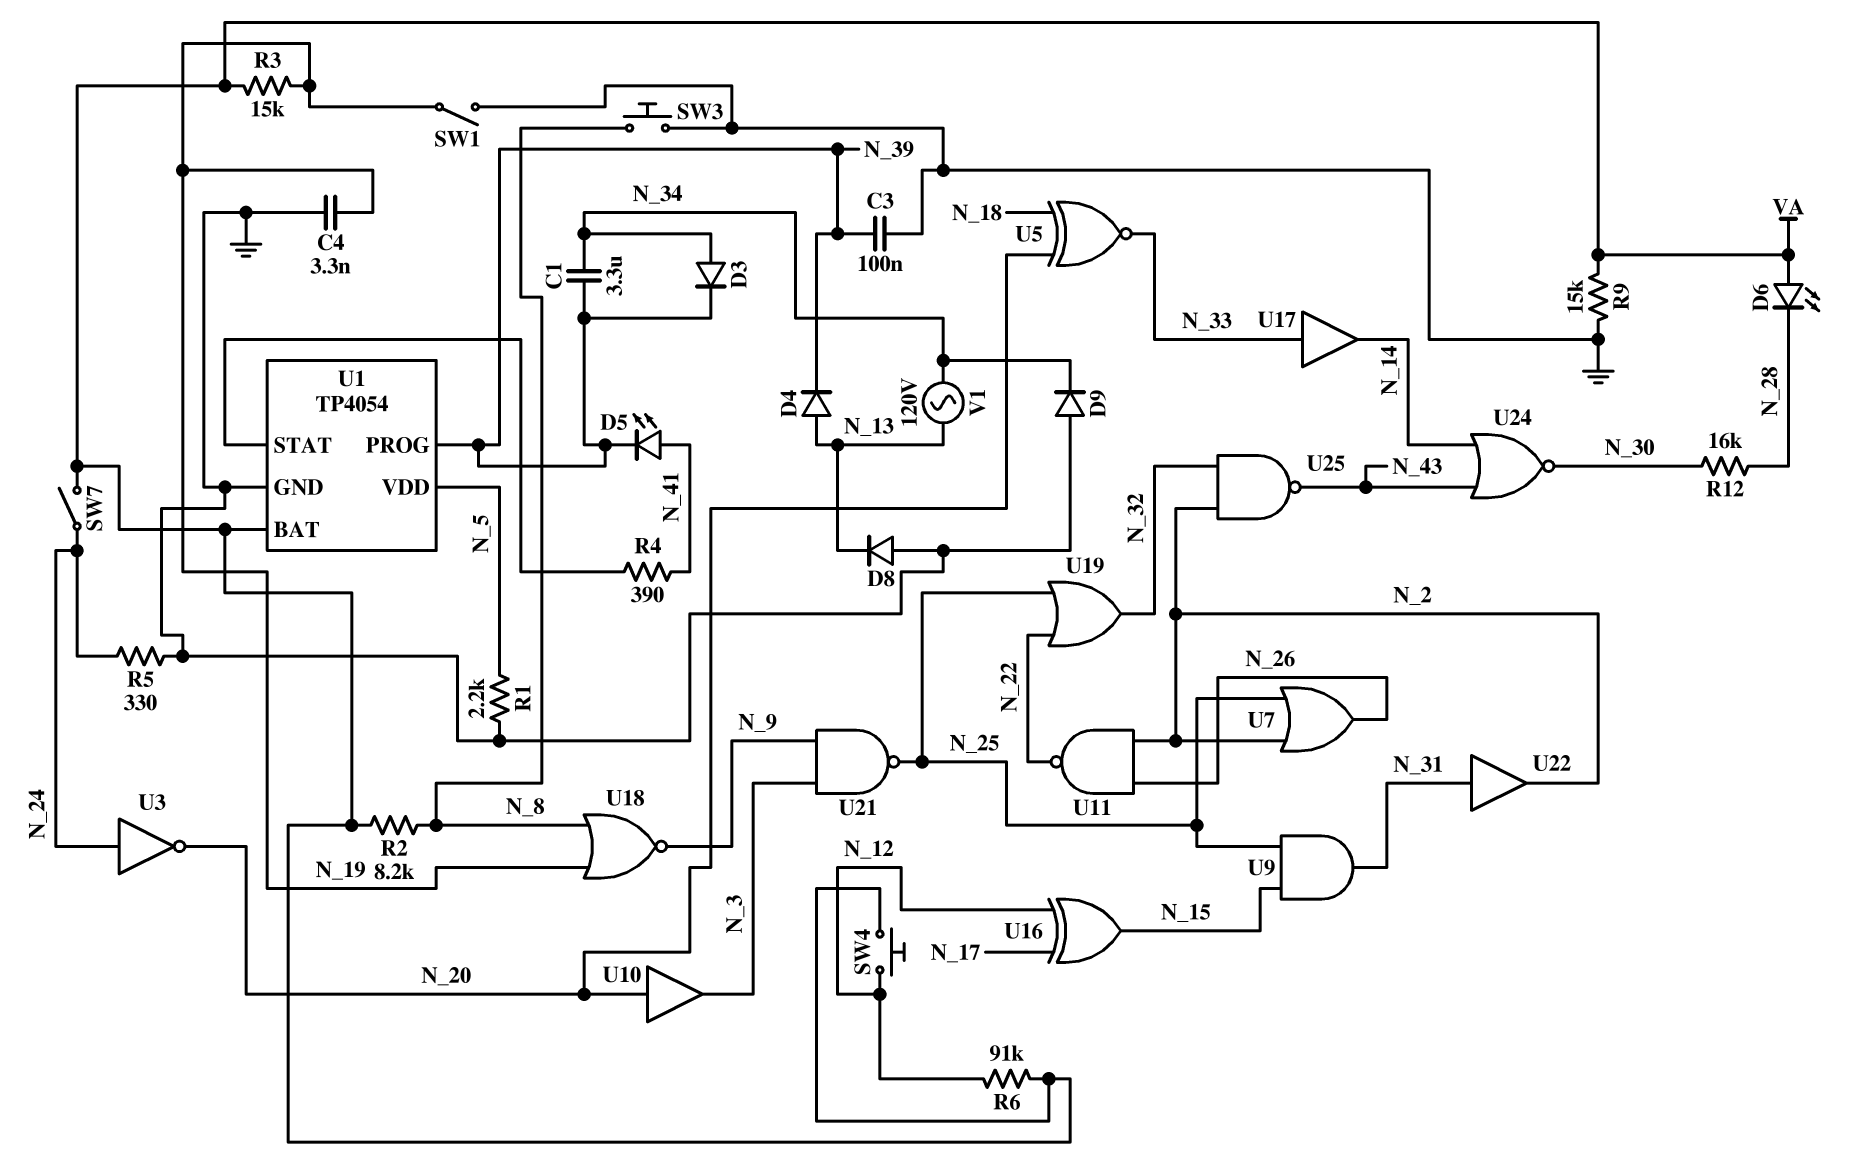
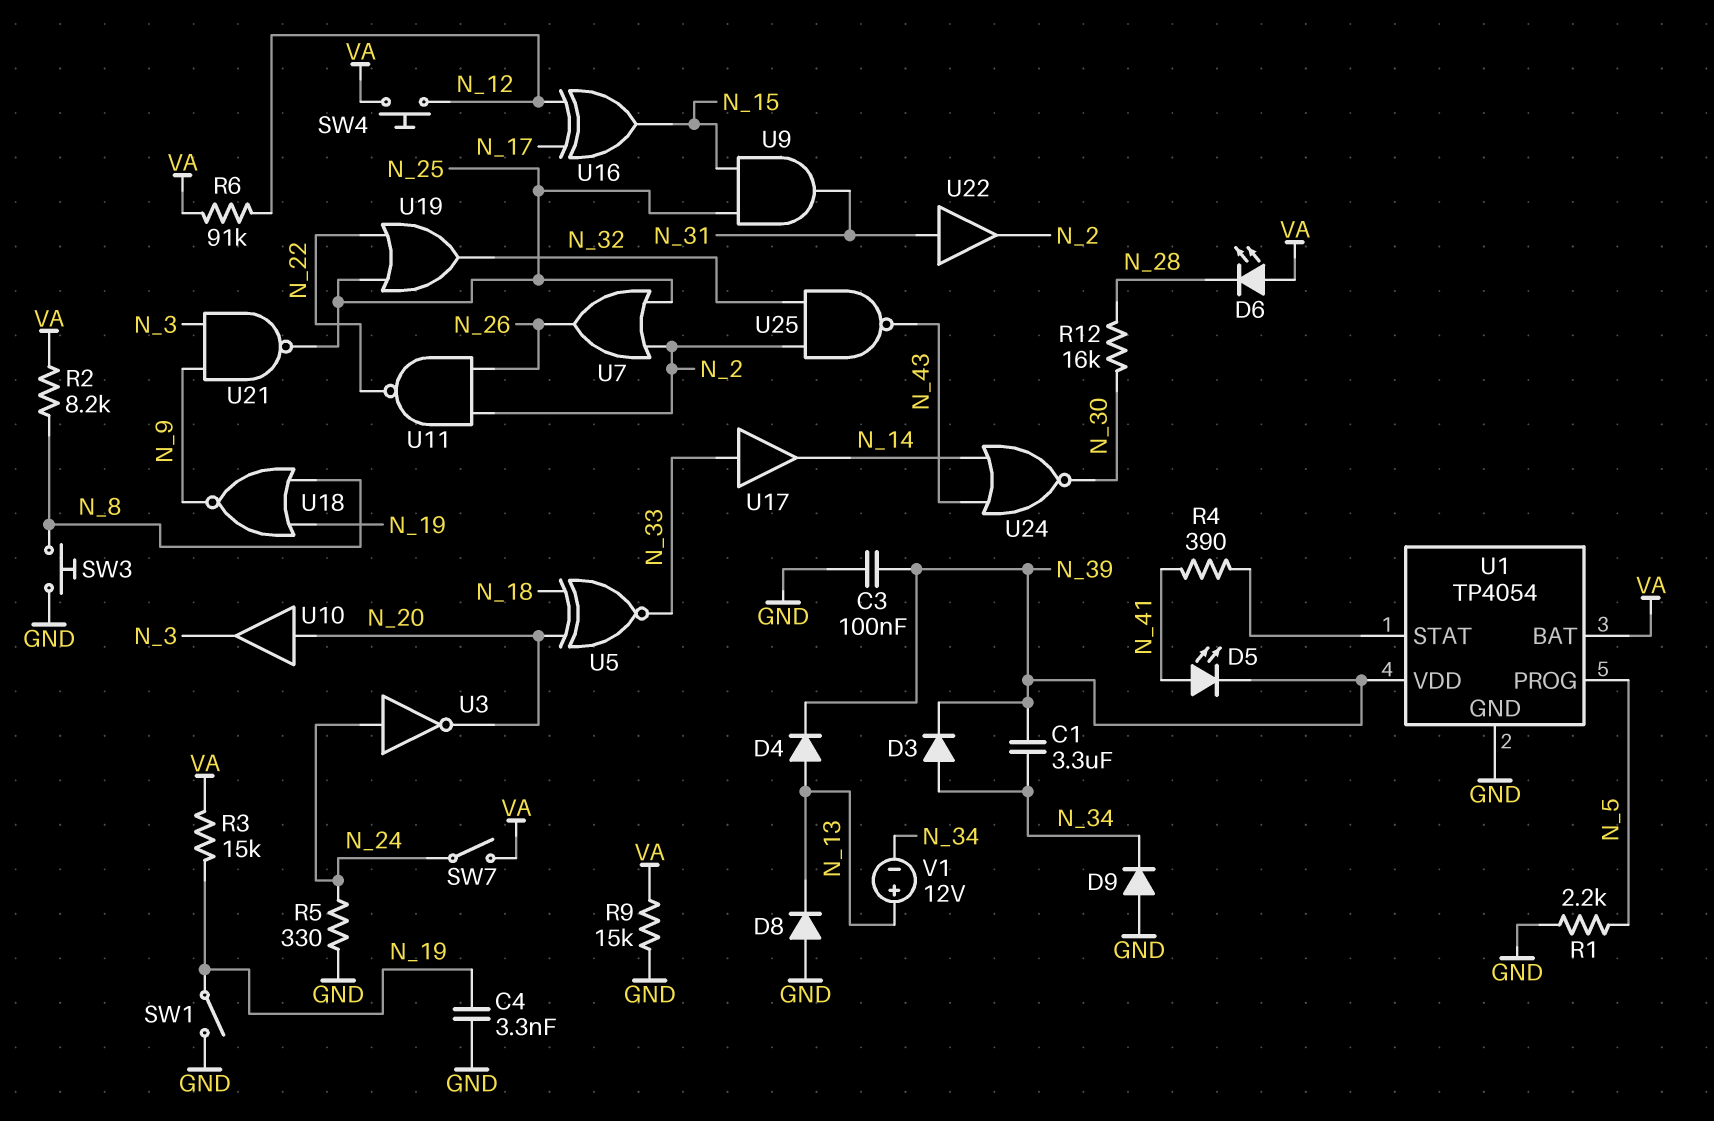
U1 pin PROG: N_39 -> N_5
U1 pin VDD: N_5 -> N_39
V1: AC 120V (N_13, N_34) -> 12V (plus N_13, minus N_34)

